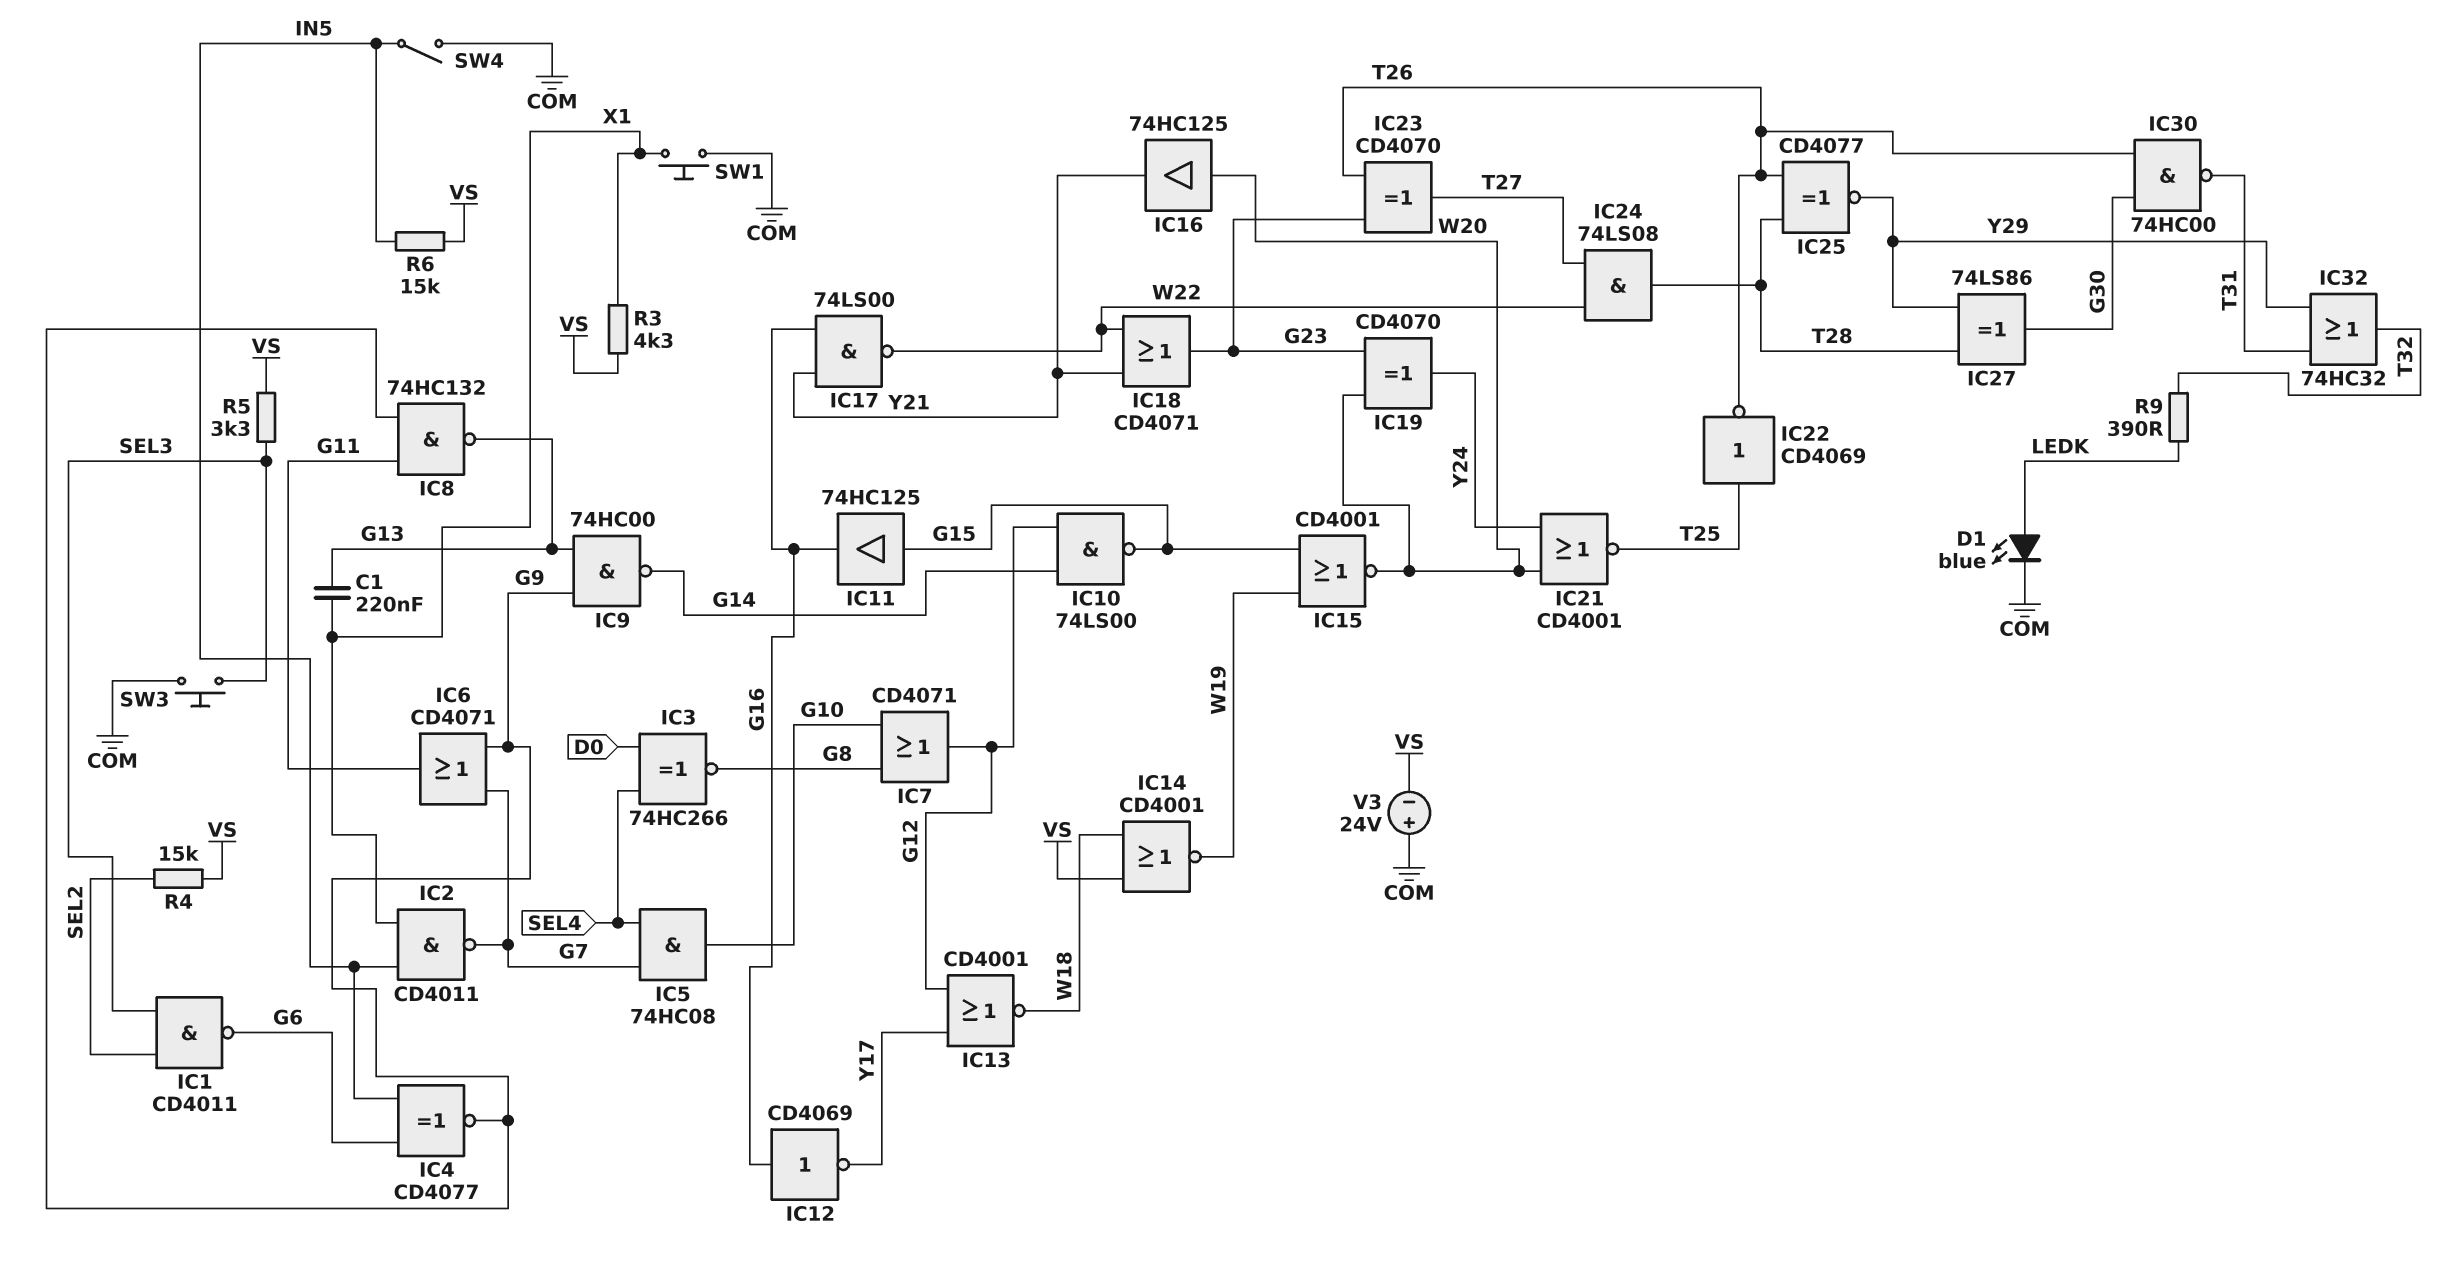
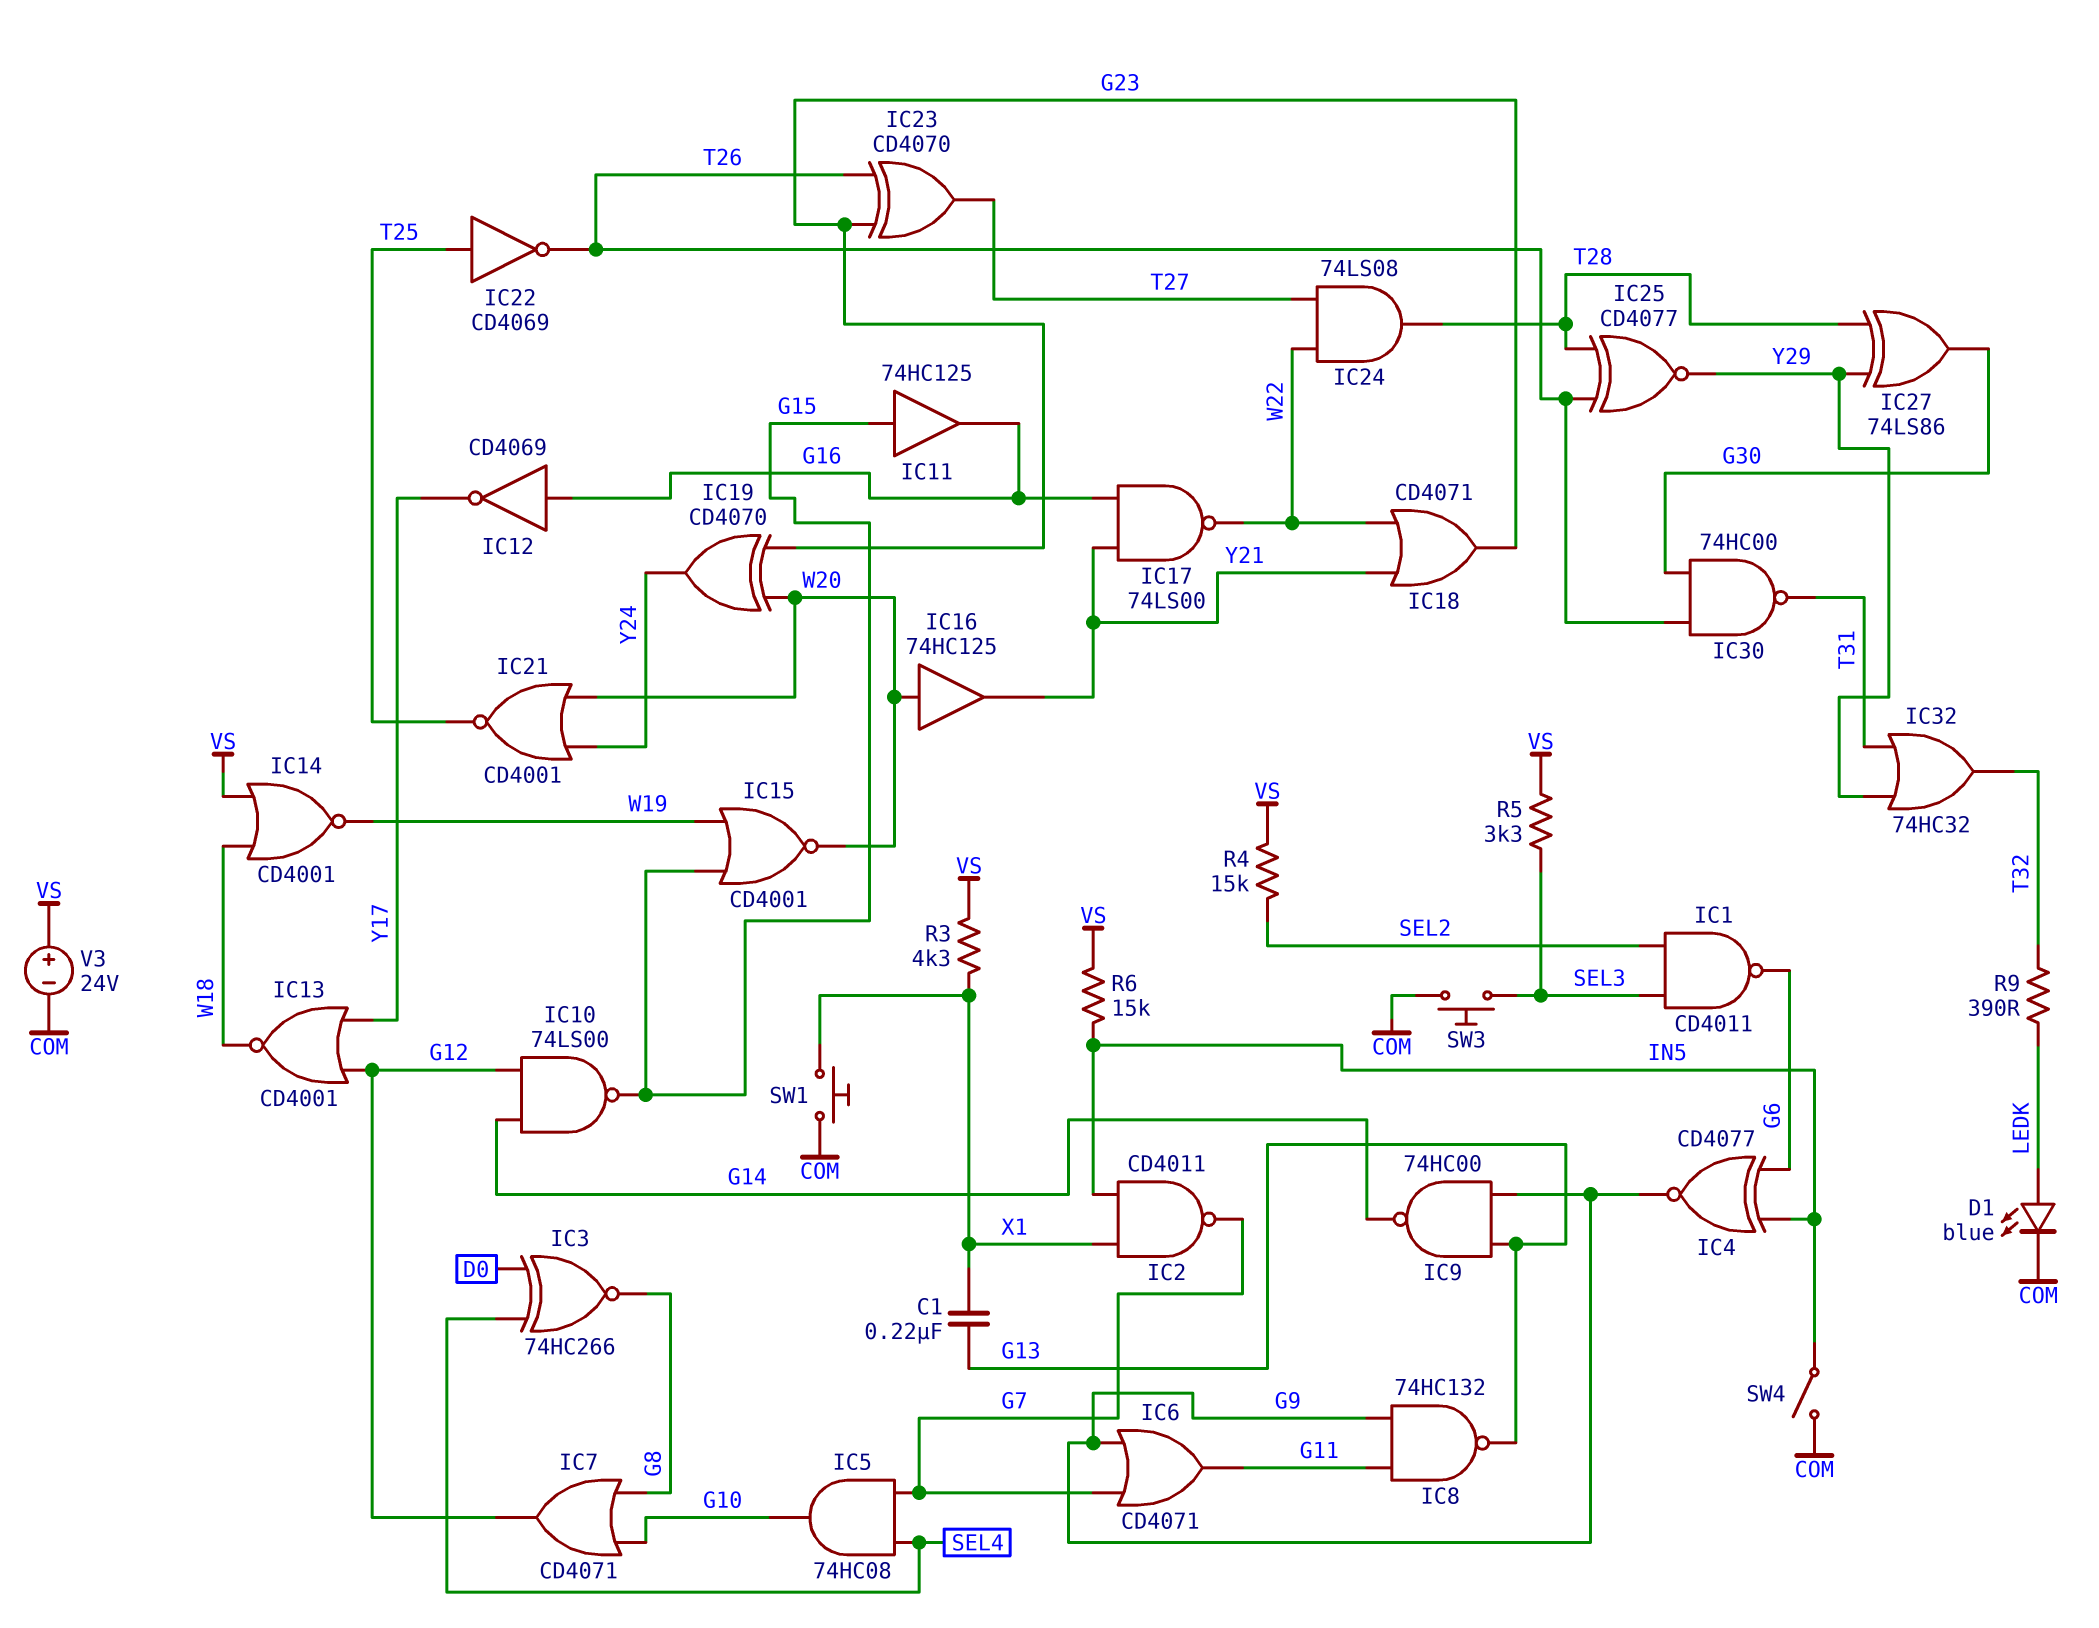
V3: 24V (plus COM, minus VS) -> 24V (plus VS, minus COM)

